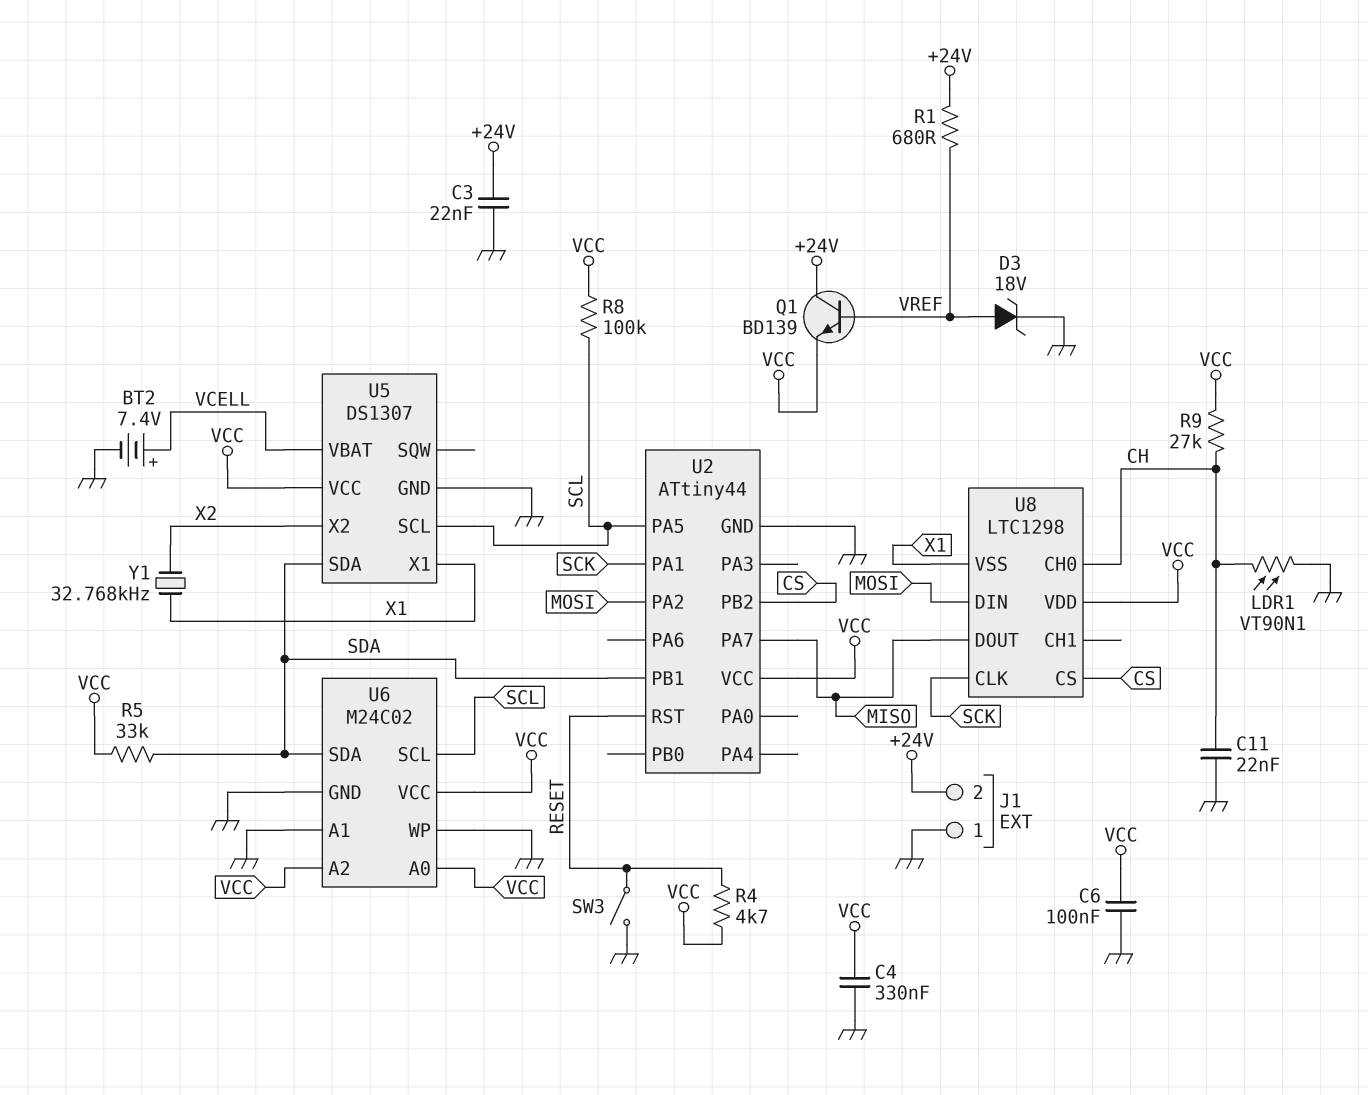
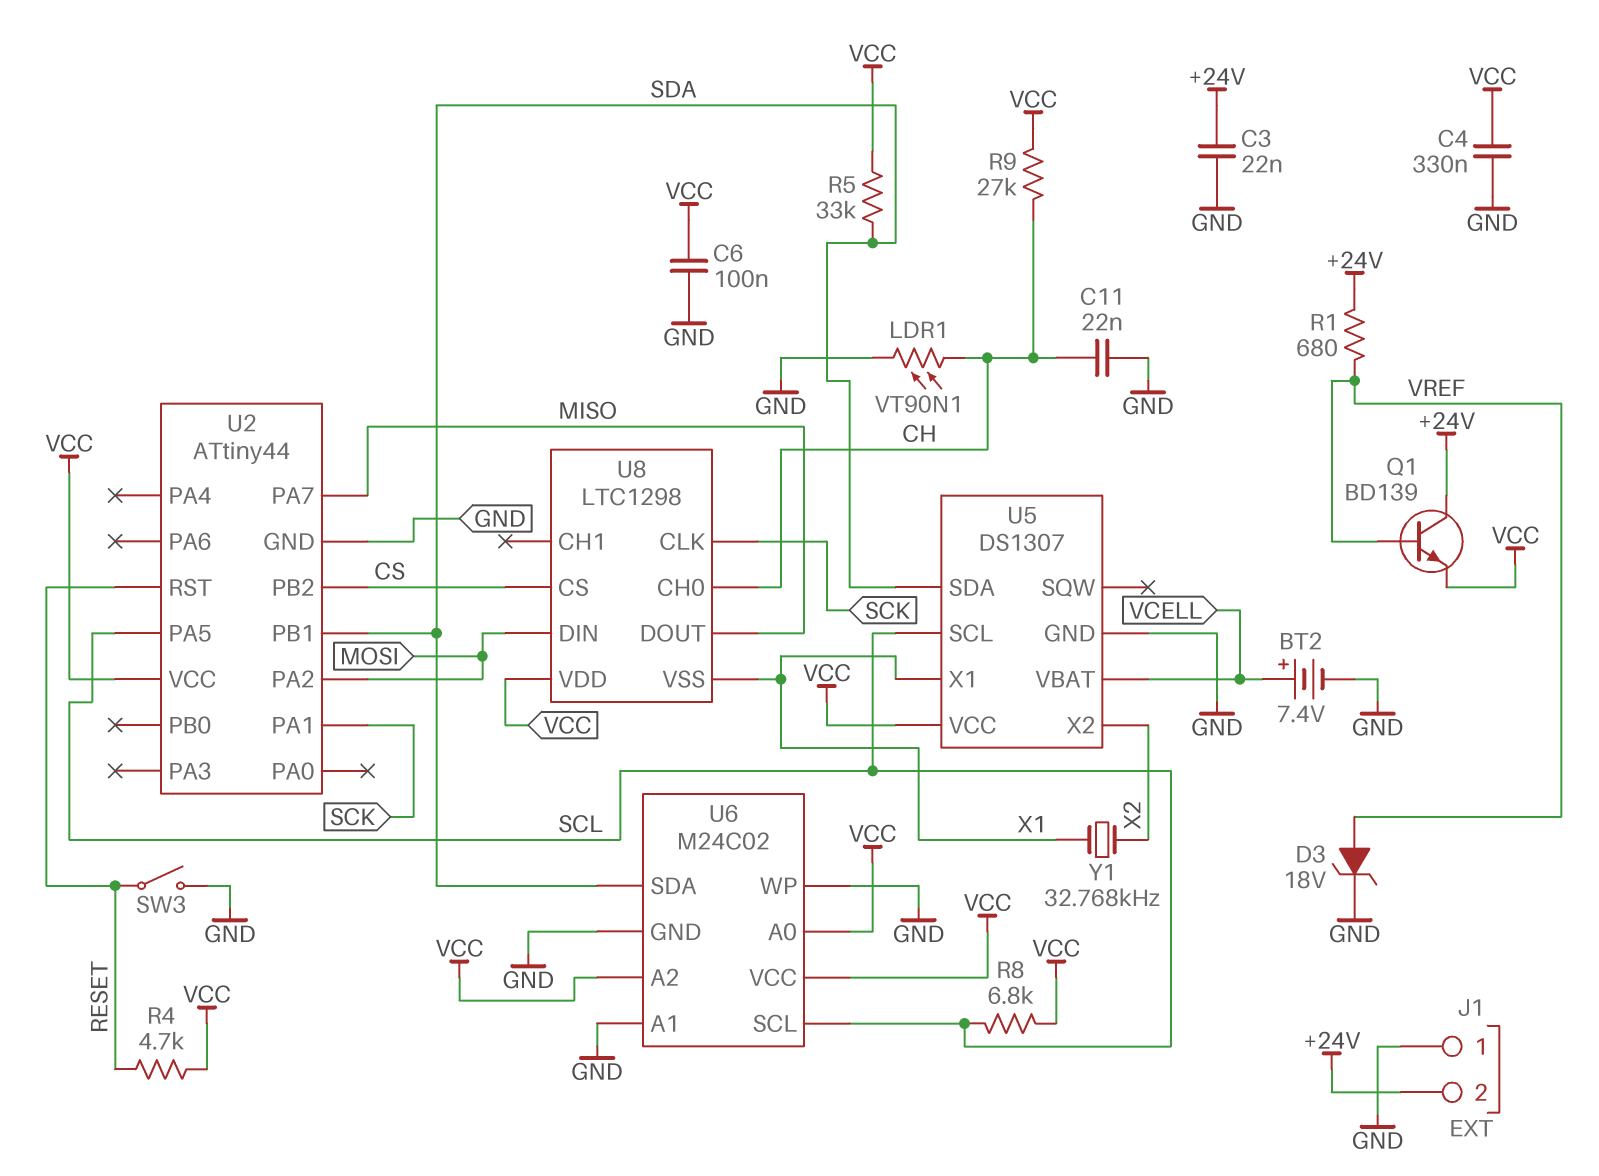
R8: 100k (SCL, VCC) -> 6.8k (SCL, VCC)

